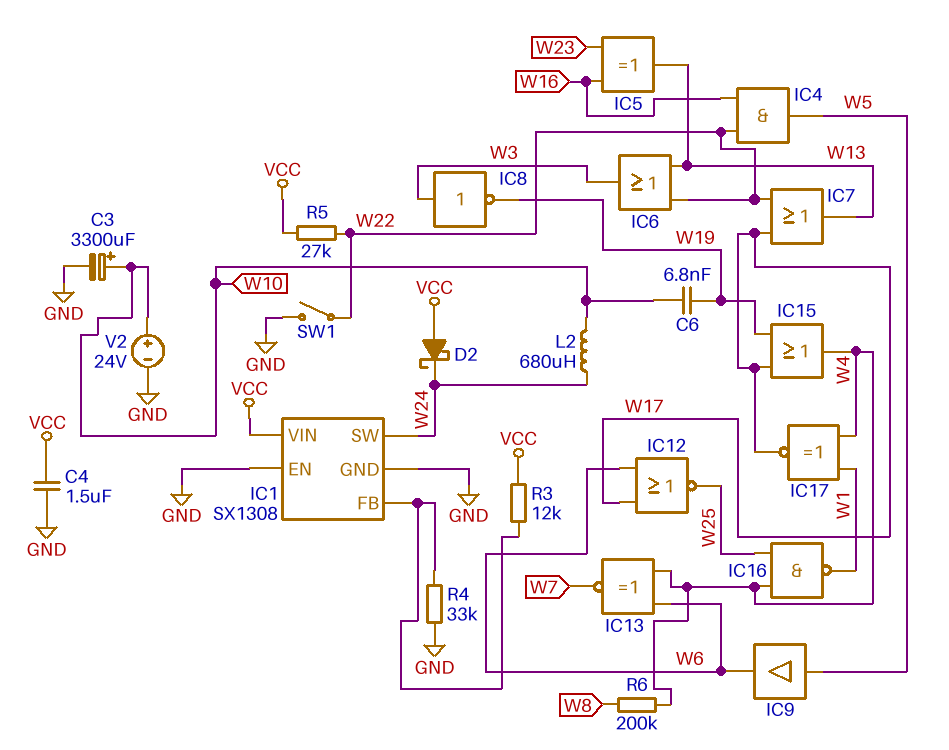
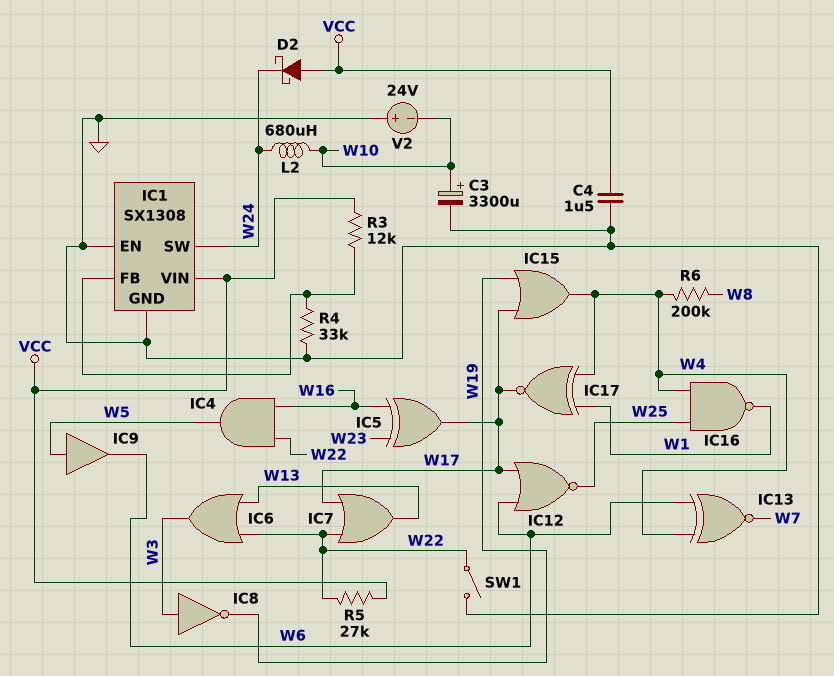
C6: 6.8nF (W10, W19) -> none
IC5: XOR (in W16, in W23, out W13) -> XOR (in W16, in W23, out W17)
V2: 24V (plus W10, minus GND) -> 24V (plus GND, minus W10)

